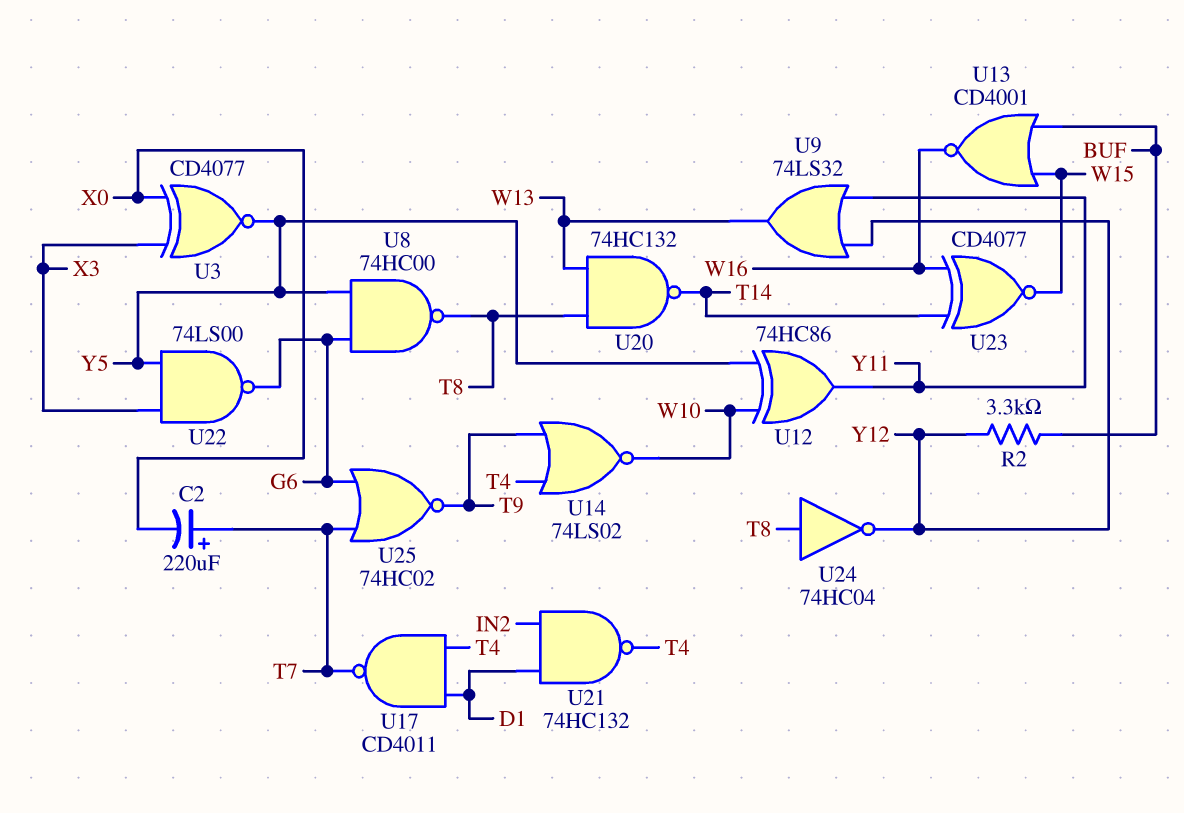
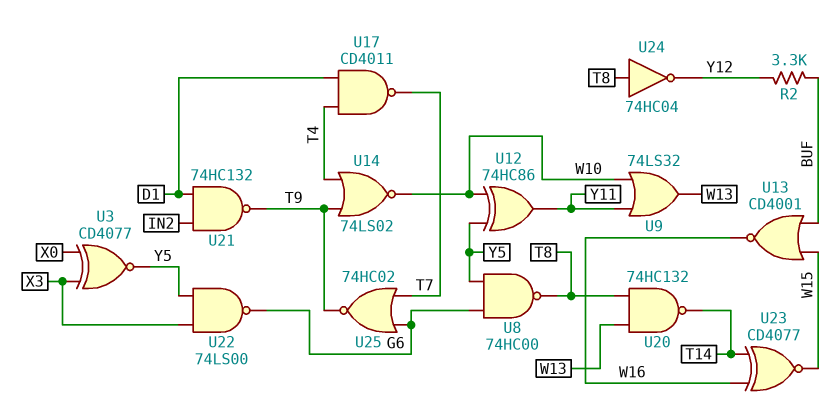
C2: 220uF (plus T7, minus X0) -> none
U9: OR 74LS32 (in Y11, in Y12, out W13) -> OR 74LS32 (in W10, in Y11, out W13)
U21: NAND 74HC132 (in D1, in IN2, out T4) -> NAND 74HC132 (in D1, in IN2, out T9)

